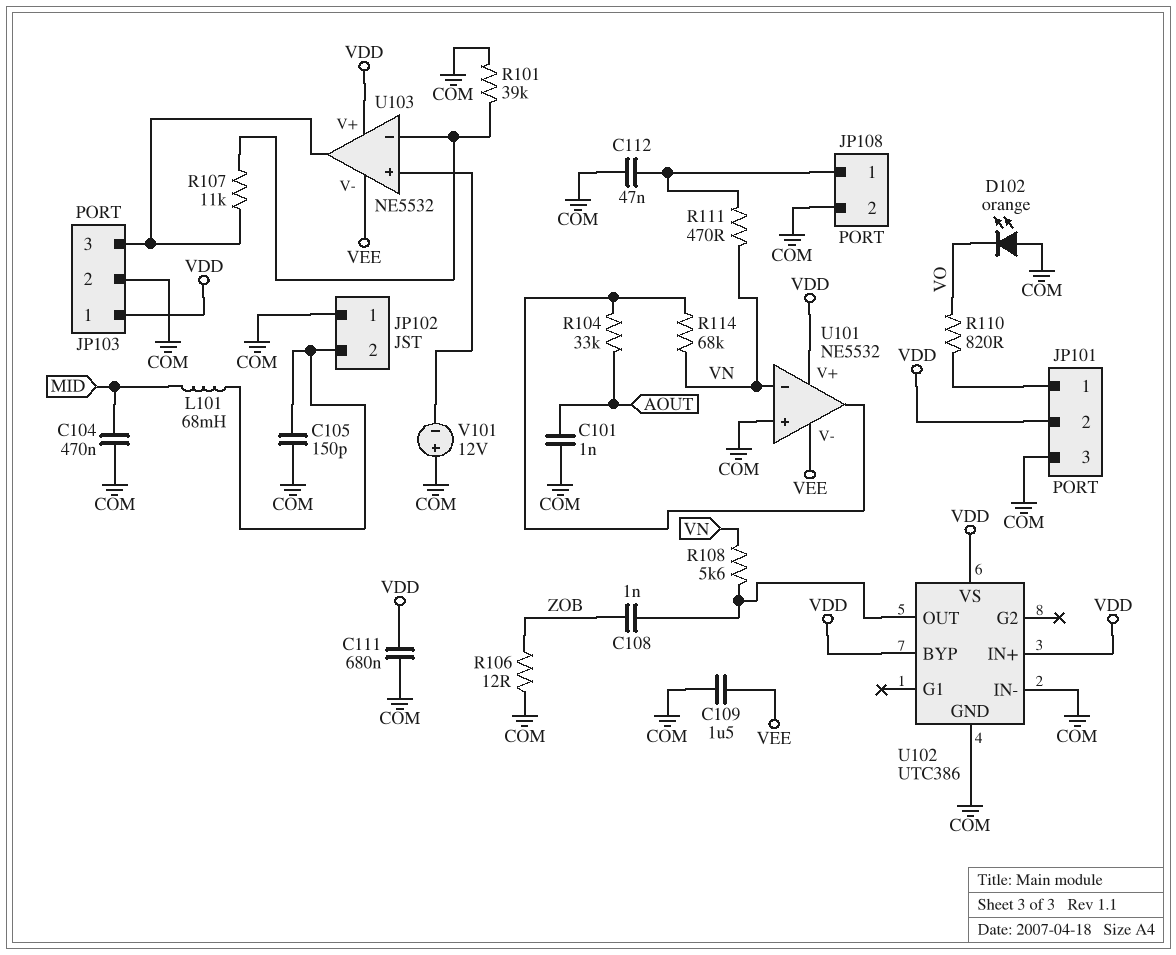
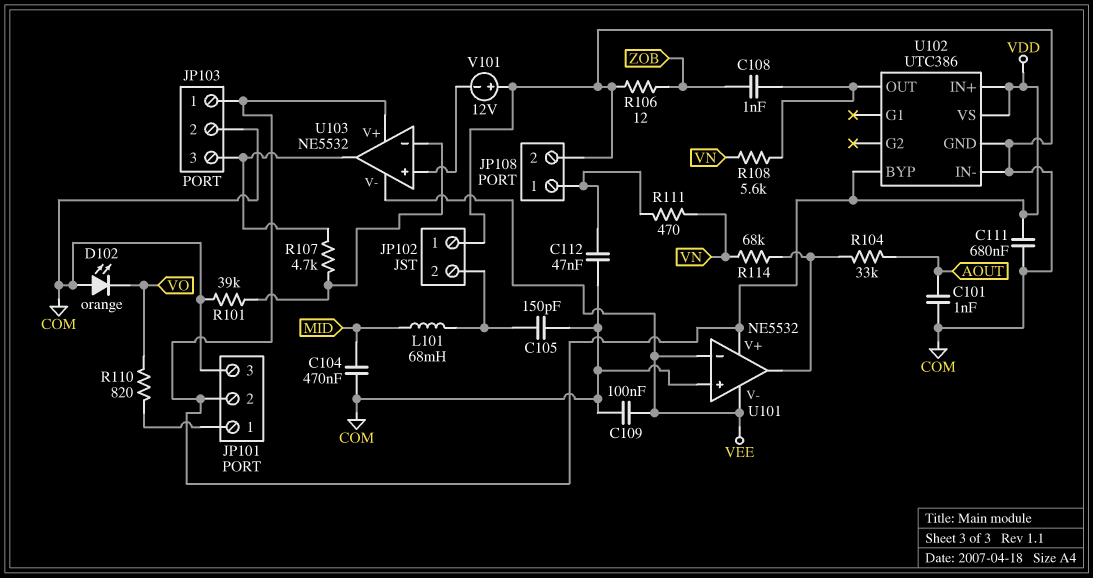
C109: 1.5uF (COM, VEE) -> 100nF (COM, VEE)
R107: 11k (JP103/3, U103/in-) -> 4.7k (JP103/3, U103/in-)
U101 pin in-: VN -> VEE

